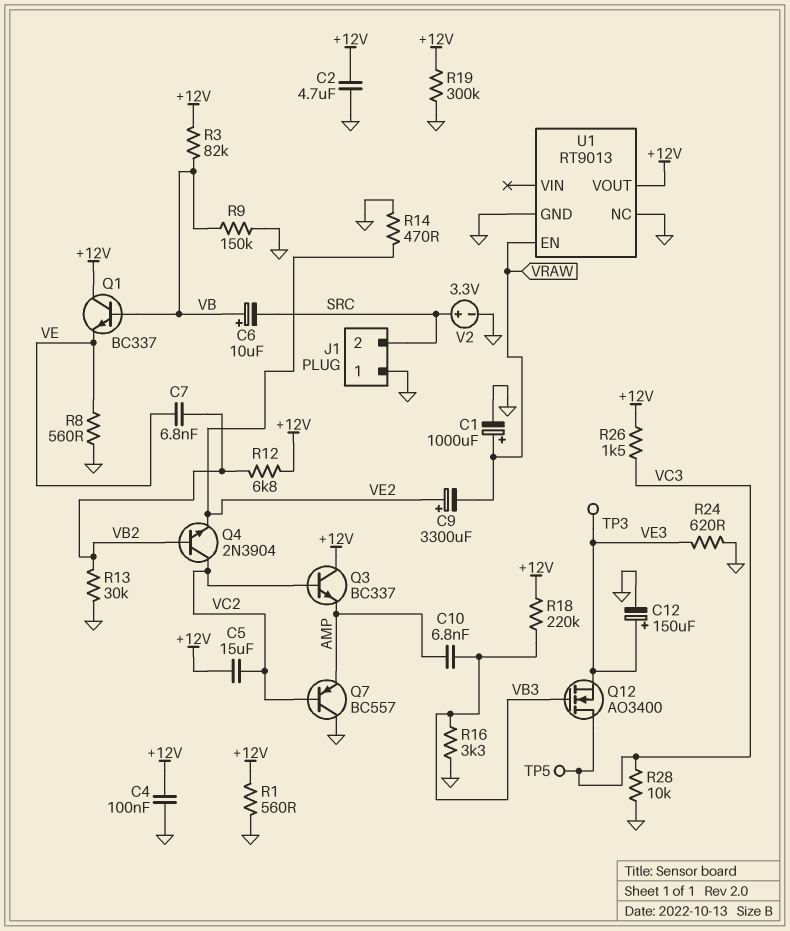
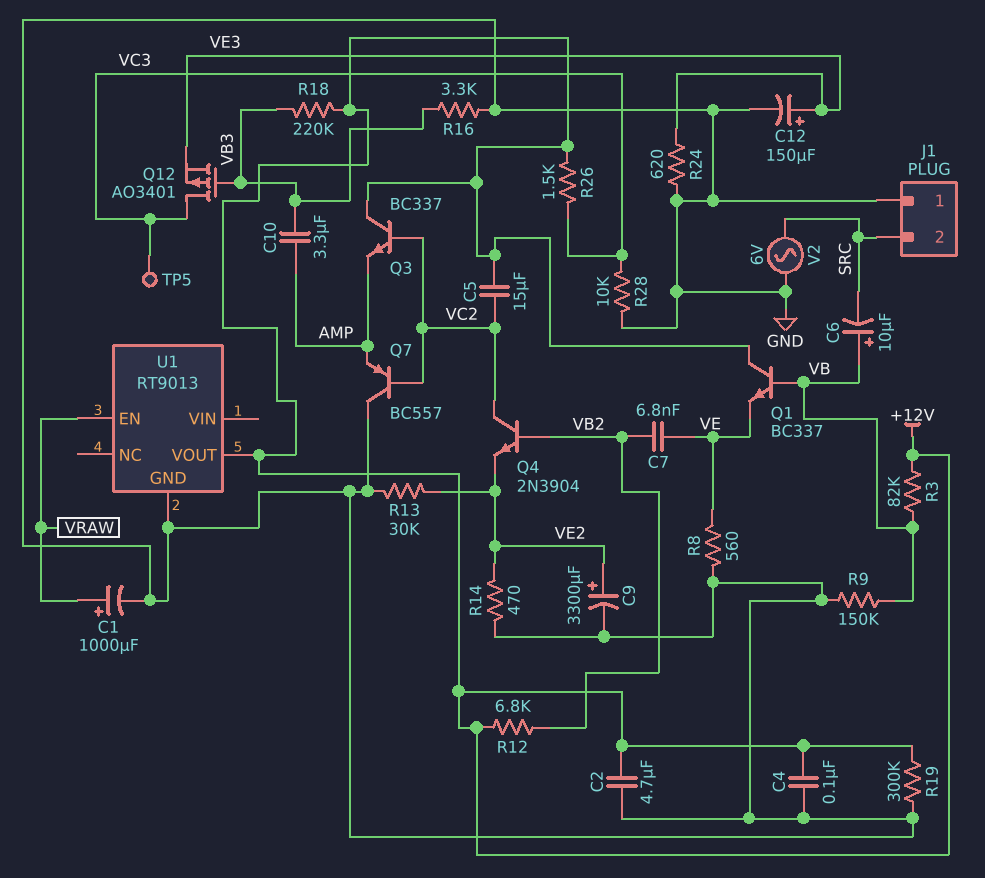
C9: 3300uF (plus VE2, minus VRAW) -> 3300uF (plus VE2, minus GND)
C10: 6.8nF (AMP, VB3) -> 3.3uF (AMP, VB3)
Q12: NMOS AO3400 (G VB3, D VC3, S VE3) -> PMOS AO3401 (G VB3, D VC3, S VE3)
R1: 560 (+12V, GND) -> none
R13: 30k (GND, VB2) -> 30k (GND, VE2)
TP3: test point (VE3) -> none
U1 pin NC: GND -> none
V2: 3.3V (plus SRC, minus GND) -> AC 6V (GND, SRC)

